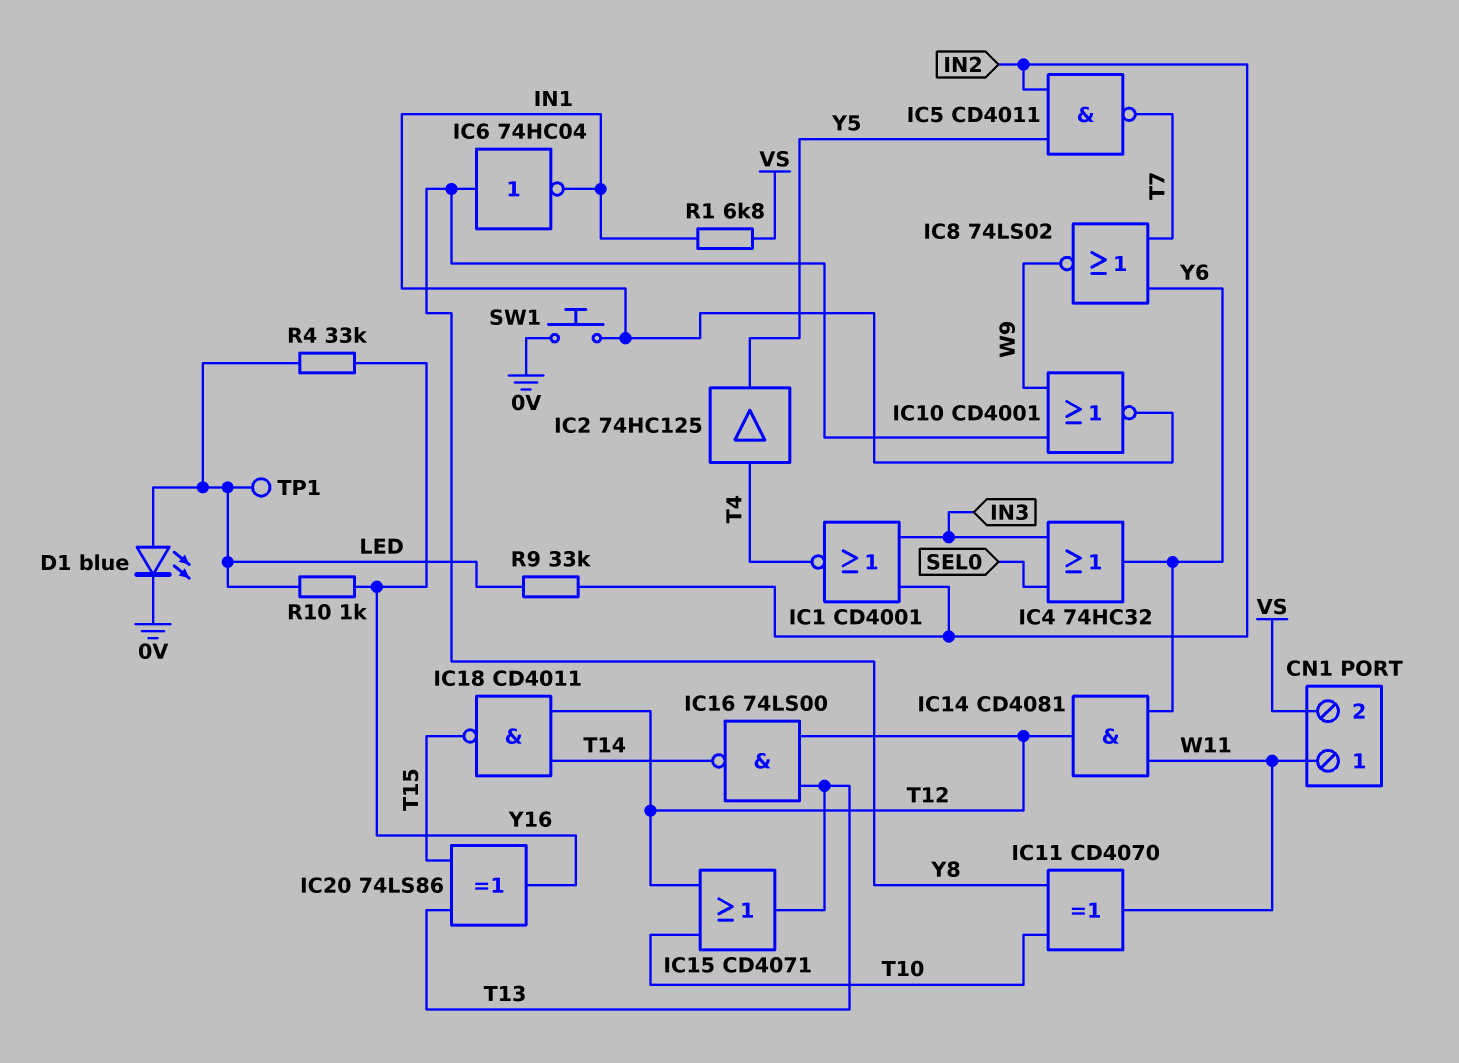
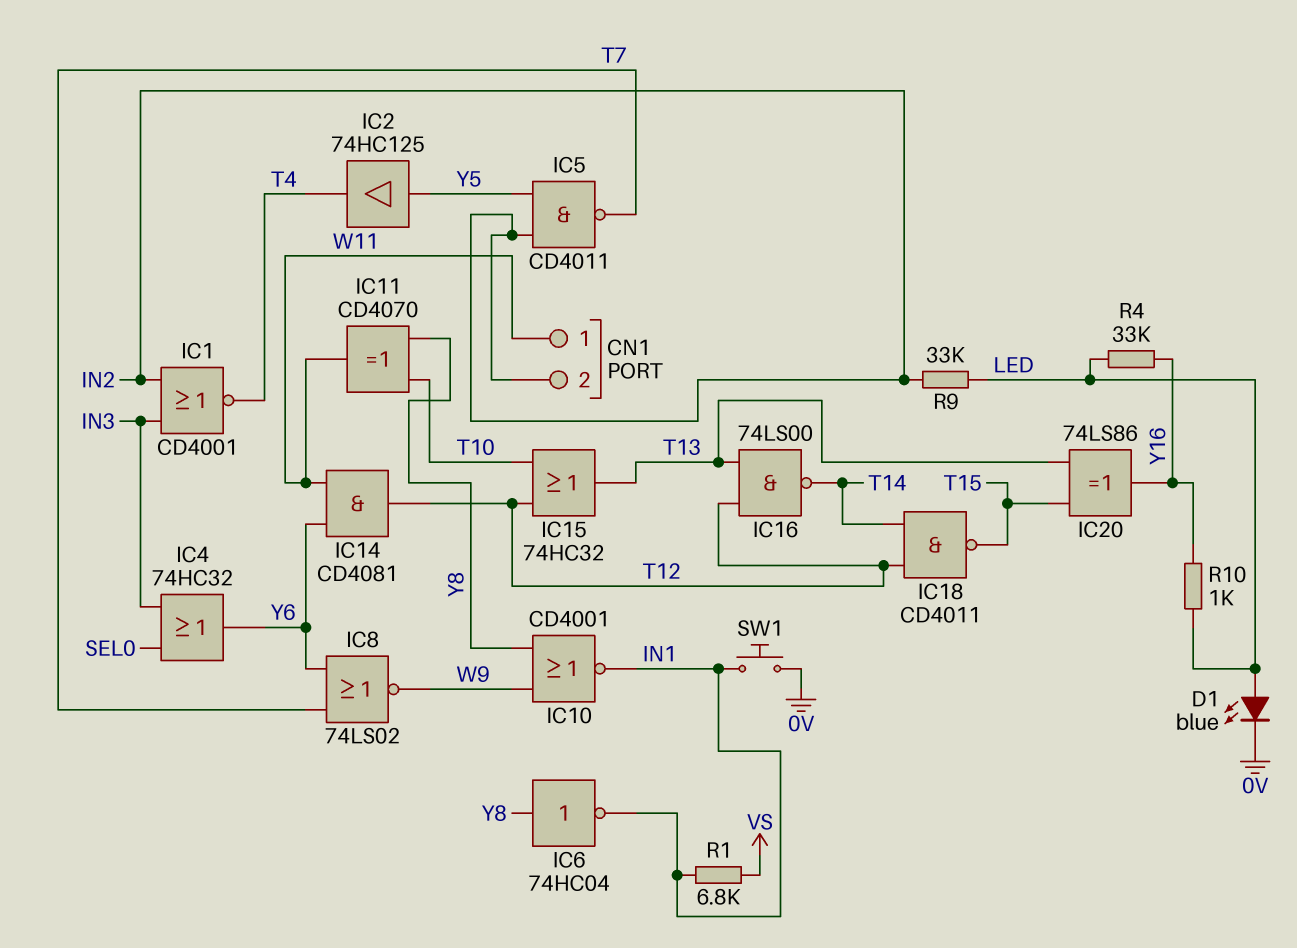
CN1 pin 2: VS -> IN2
IC2: buffer 74HC125 (in T4, out Y5) -> buffer 74HC125 (in Y5, out T4)
IC15: OR CD4071 (in T10, in T12, out T13) -> OR 74HC32 (in T10, in T12, out T13)
TP1: test point (LED) -> none

